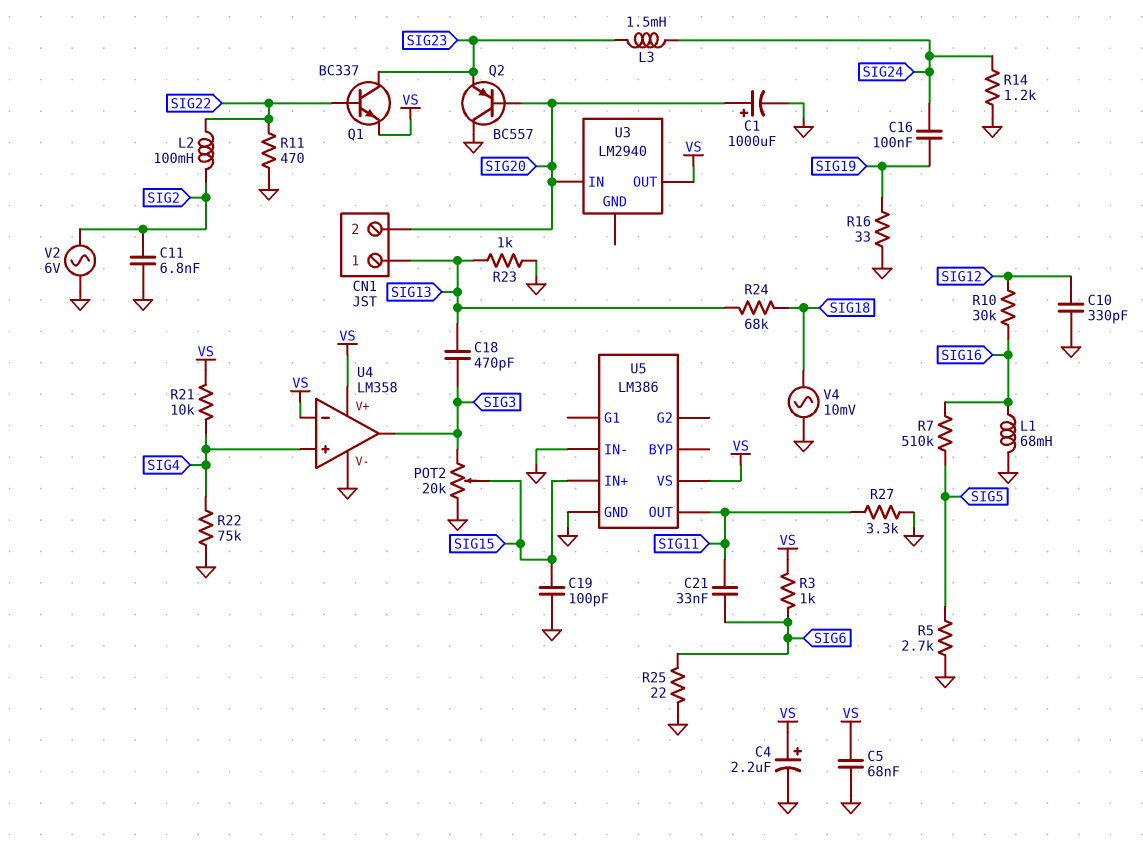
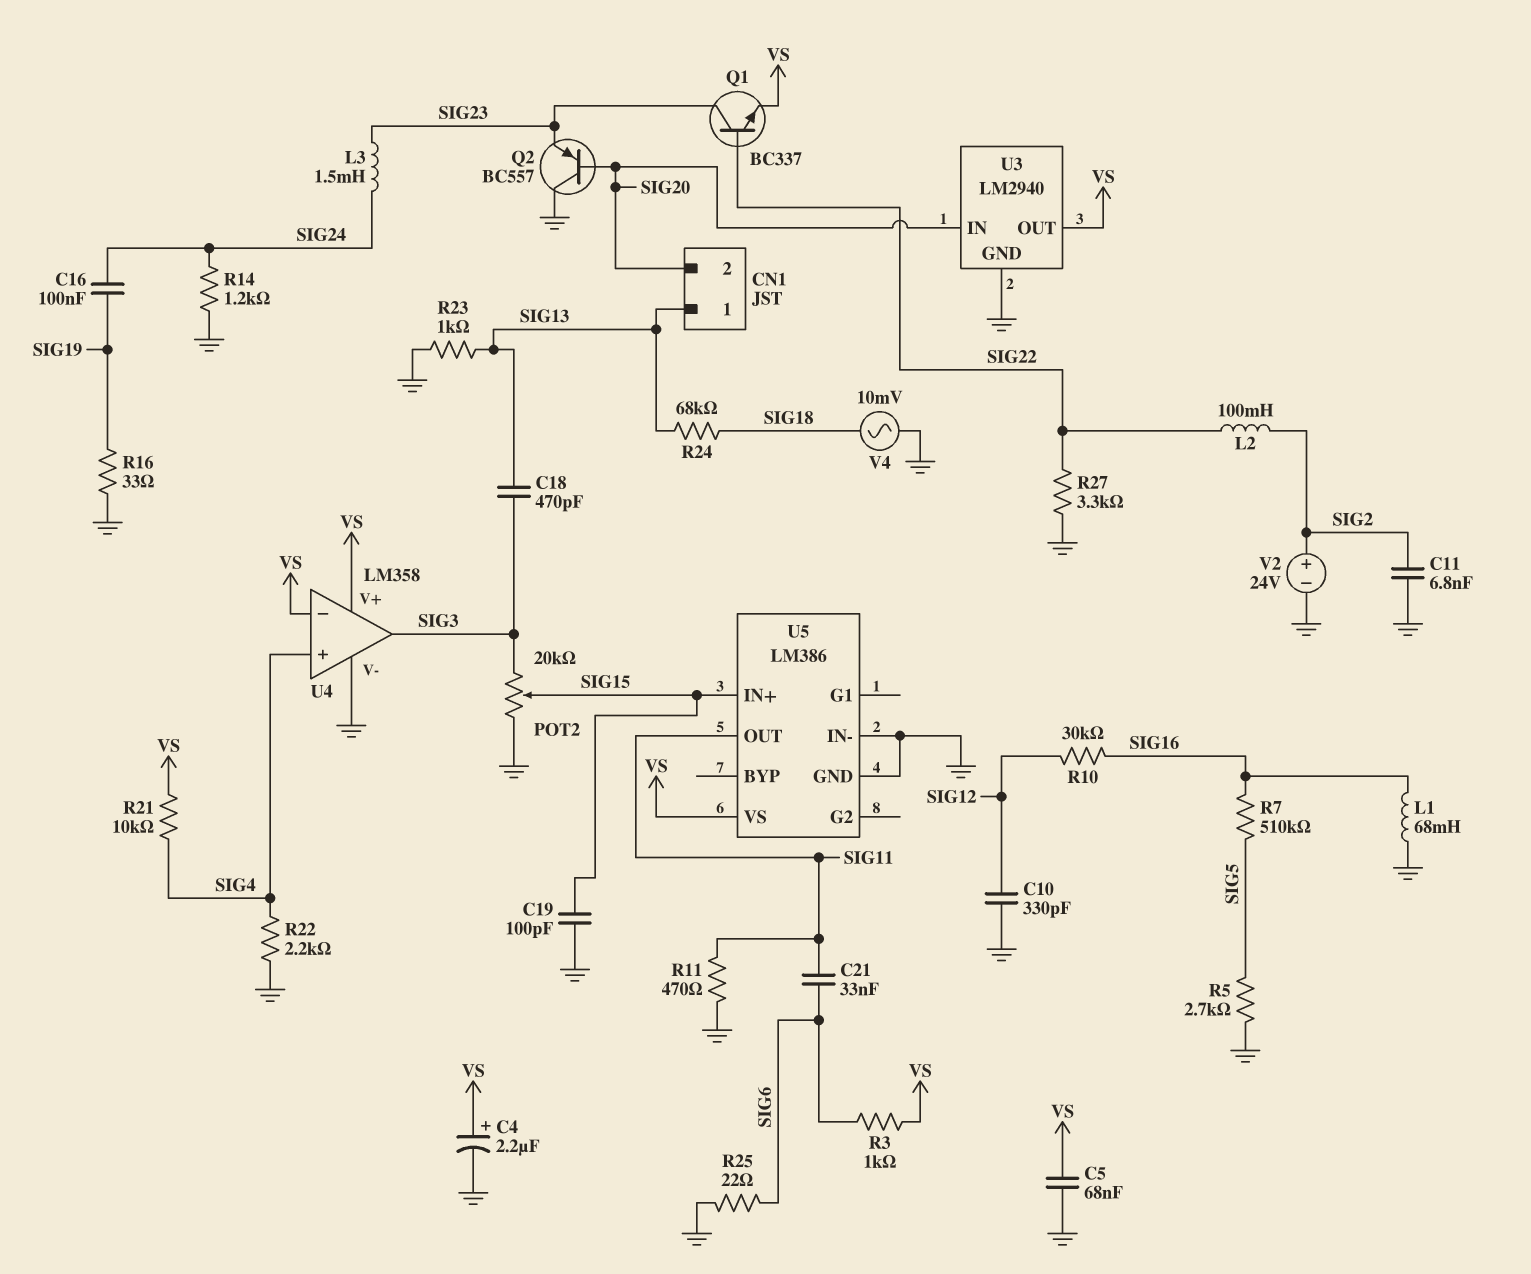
C1: 1000uF (plus SIG20, minus GND) -> none
R11: 470 (GND, SIG22) -> 470 (GND, SIG11)
R22: 75k (GND, SIG4) -> 2.2k (GND, SIG4)
R27: 3.3k (GND, SIG11) -> 3.3k (GND, SIG22)
U3 pin GND: none -> GND
V2: AC 6V (GND, SIG2) -> 24V (plus SIG2, minus GND)

